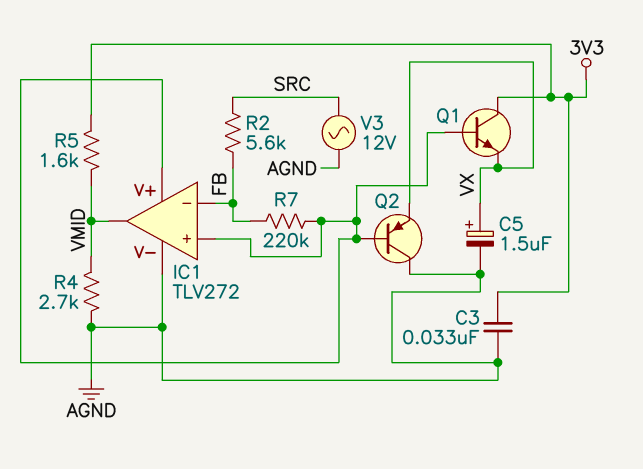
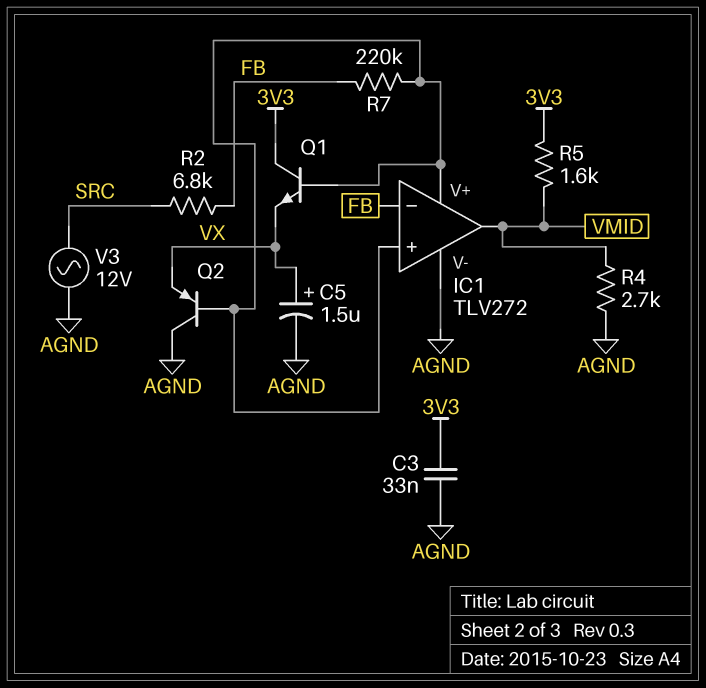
R2: 5.6k (FB, SRC) -> 6.8k (FB, SRC)

